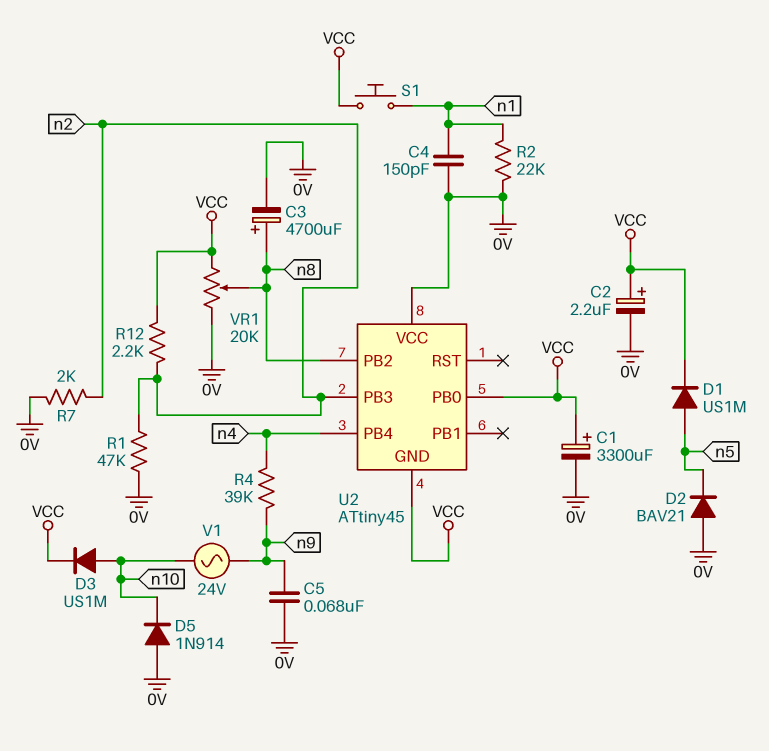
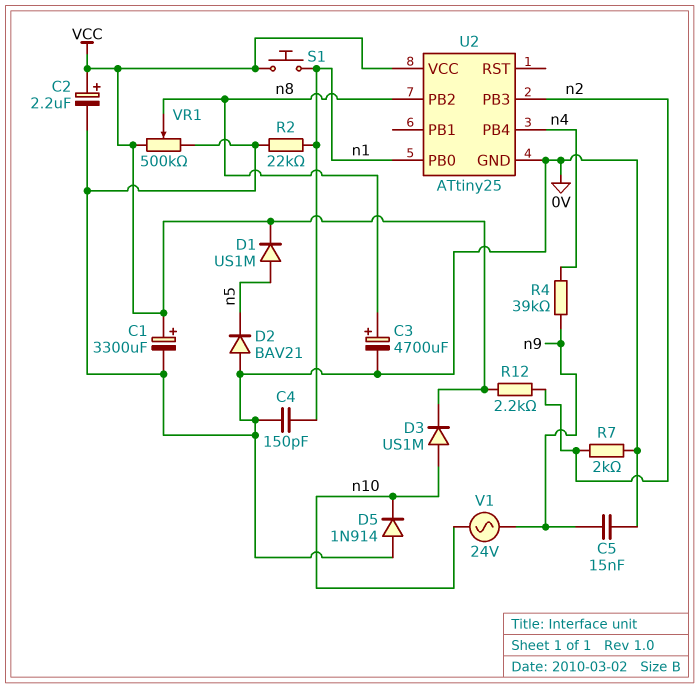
C5: 68nF (0V, n9) -> 15nF (0V, n9)
R1: 47k (0V, n2) -> none
U2: ATtiny45 -> ATtiny25
U2 pin GND: VCC -> 0V
U2 pin PB0: VCC -> n1
U2 pin VCC: 0V -> VCC
VR1: 20k (0V, VCC, wiper n8) -> 500k (0V, VCC, wiper n8)

